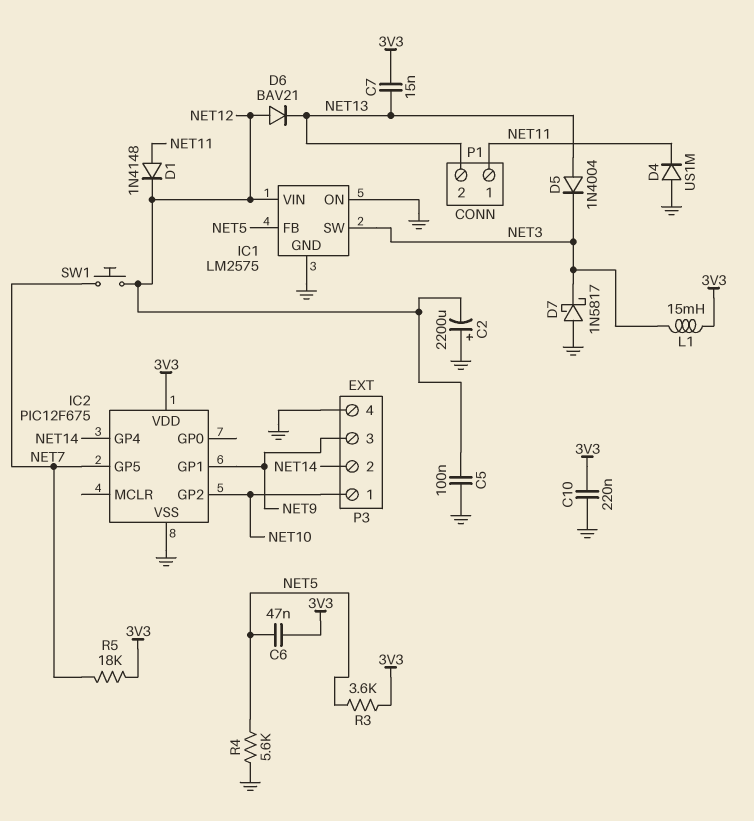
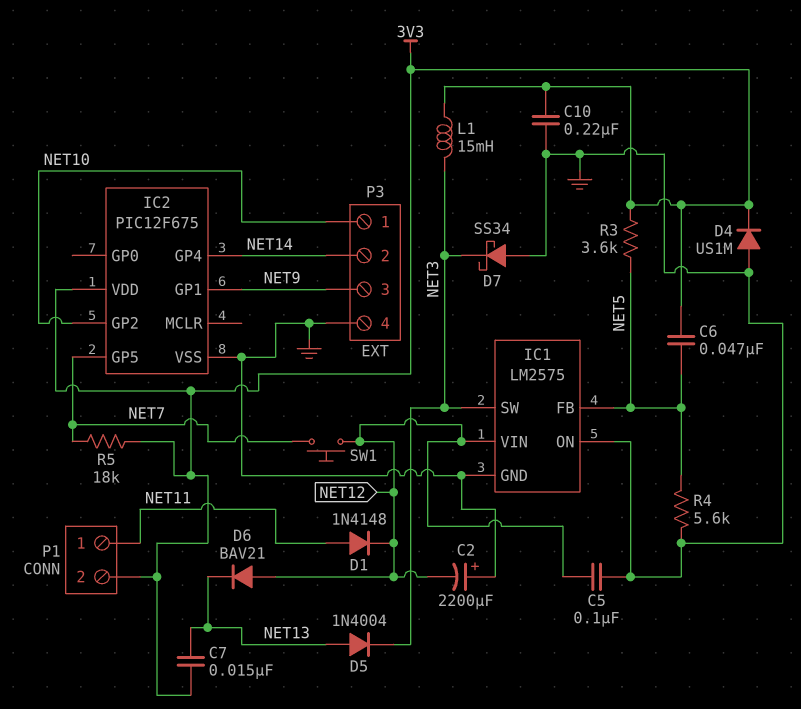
D4: diode US1M (A GND, K NET11) -> diode US1M (A GND, K 3V3)
D7: schottky 1N5817 (A GND, K NET3) -> schottky SS34 (A GND, K NET3)
P1 pin 2: NET13 -> 3V3

